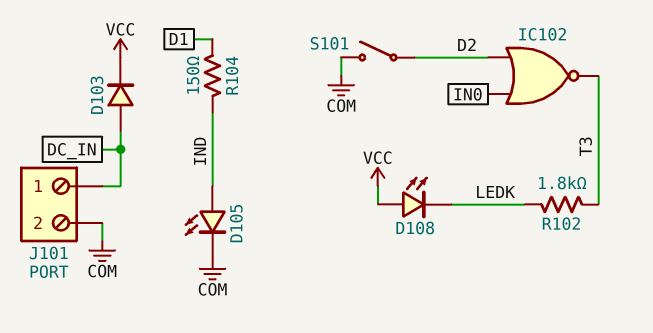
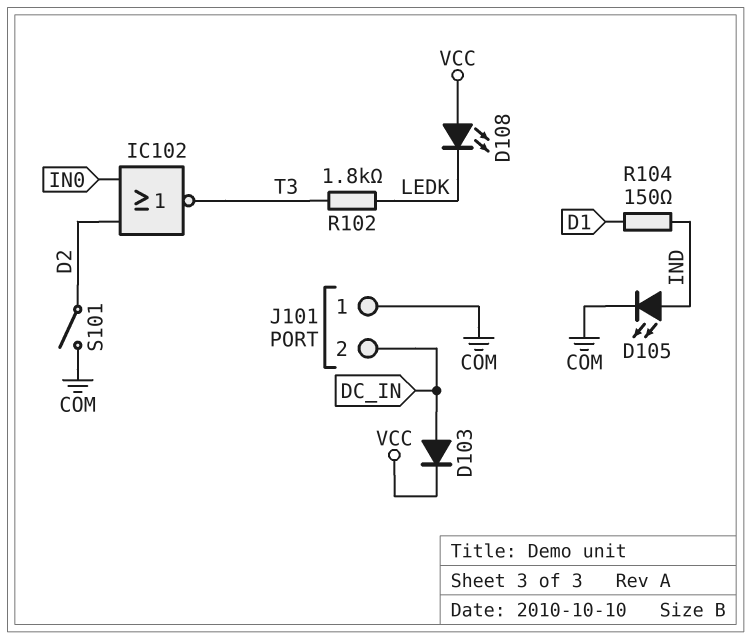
J101 pin 1: DC_IN -> COM
J101 pin 2: COM -> DC_IN

